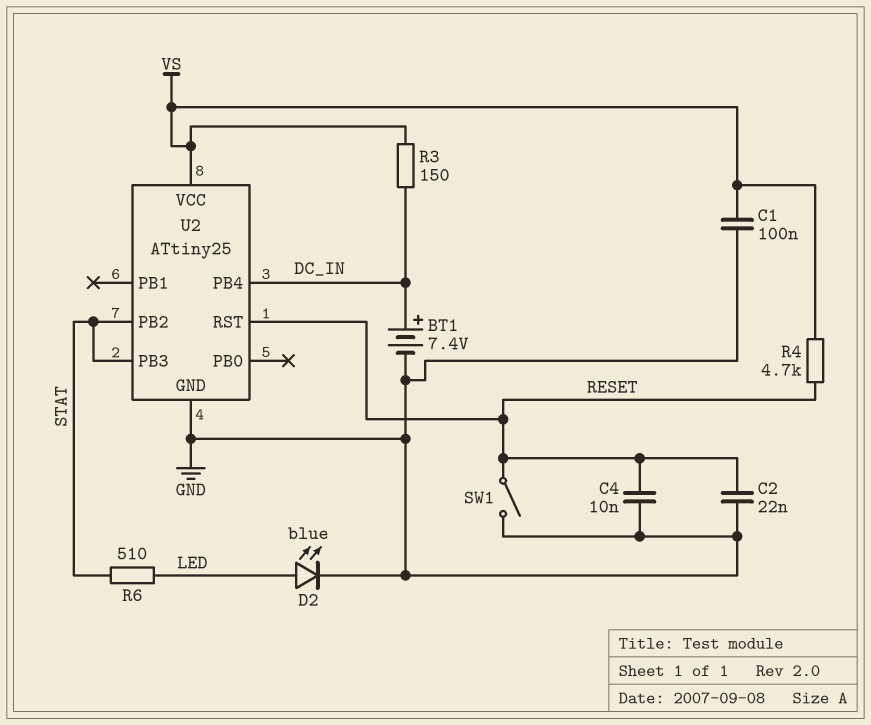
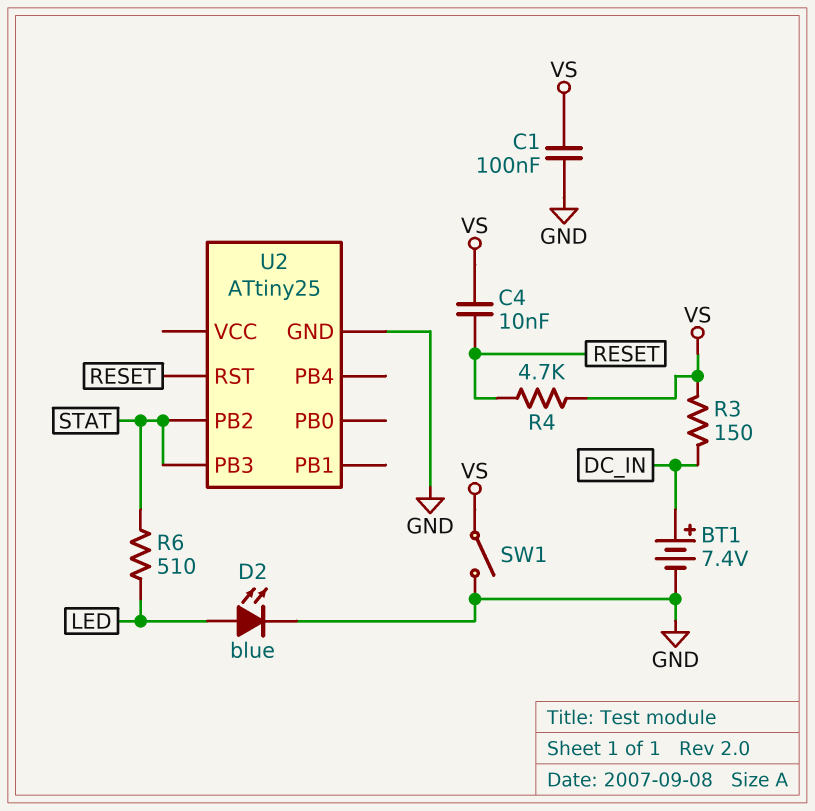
C2: 22nF (GND, RESET) -> none
C4: 10nF (GND, RESET) -> 10nF (RESET, VS)
SW1: switch (GND, RESET) -> switch (GND, VS)
U2 pin PB4: DC_IN -> none
U2 pin VCC: VS -> none

